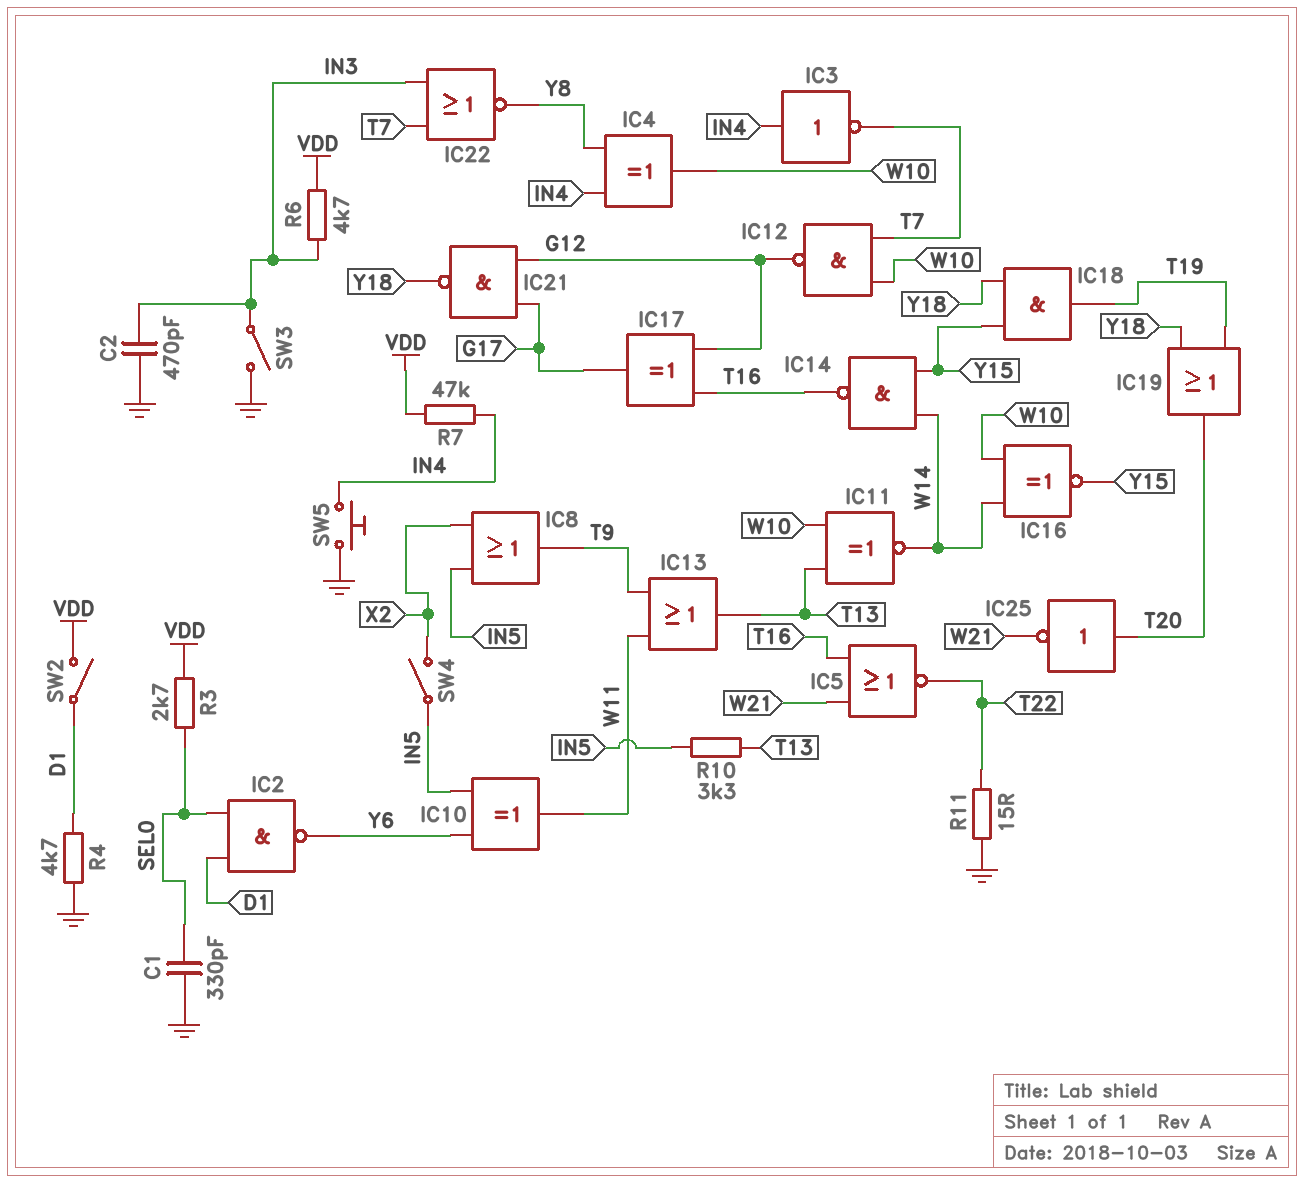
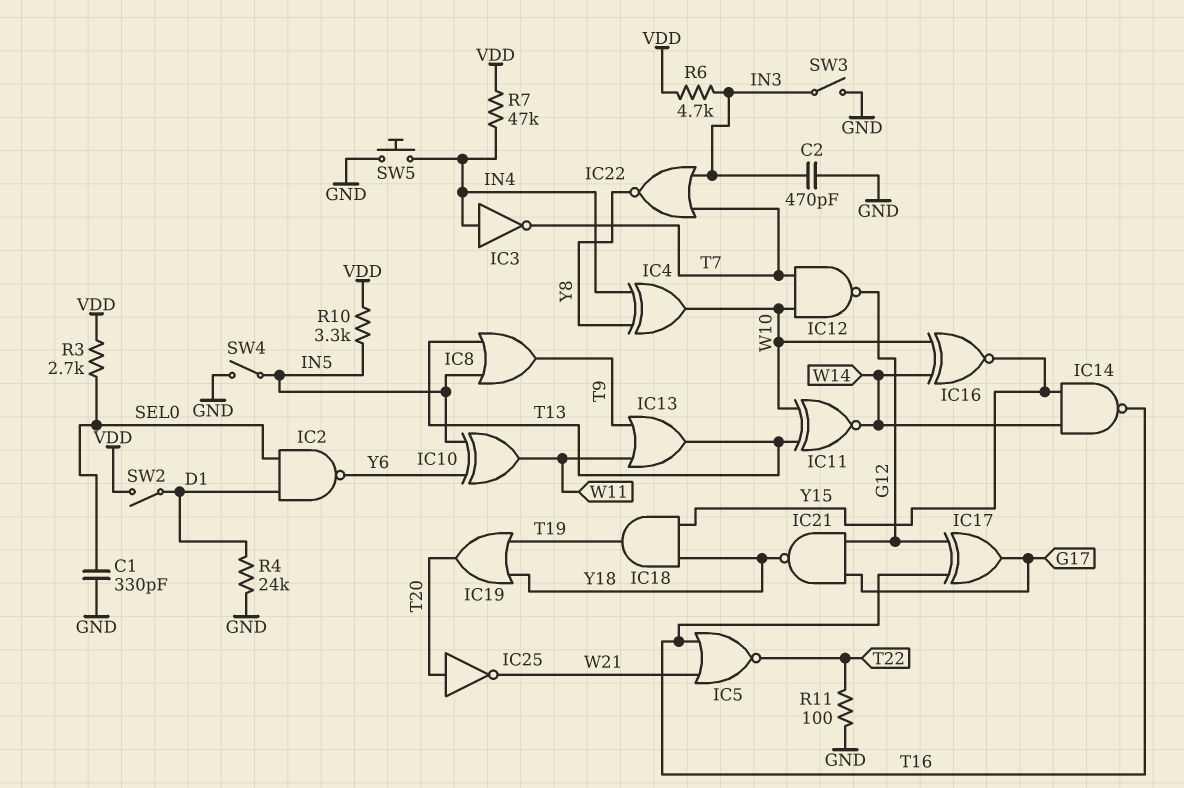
IC8: OR (in IN5, in X2, out T9) -> OR (in IN5, in T13, out T9)
R4: 4.7k (D1, GND) -> 24k (D1, GND)
R10: 3.3k (IN5, T13) -> 3.3k (IN5, VDD)
R11: 15 (GND, T22) -> 100 (GND, T22)
SW4: switch (IN5, X2) -> switch (GND, IN5)

